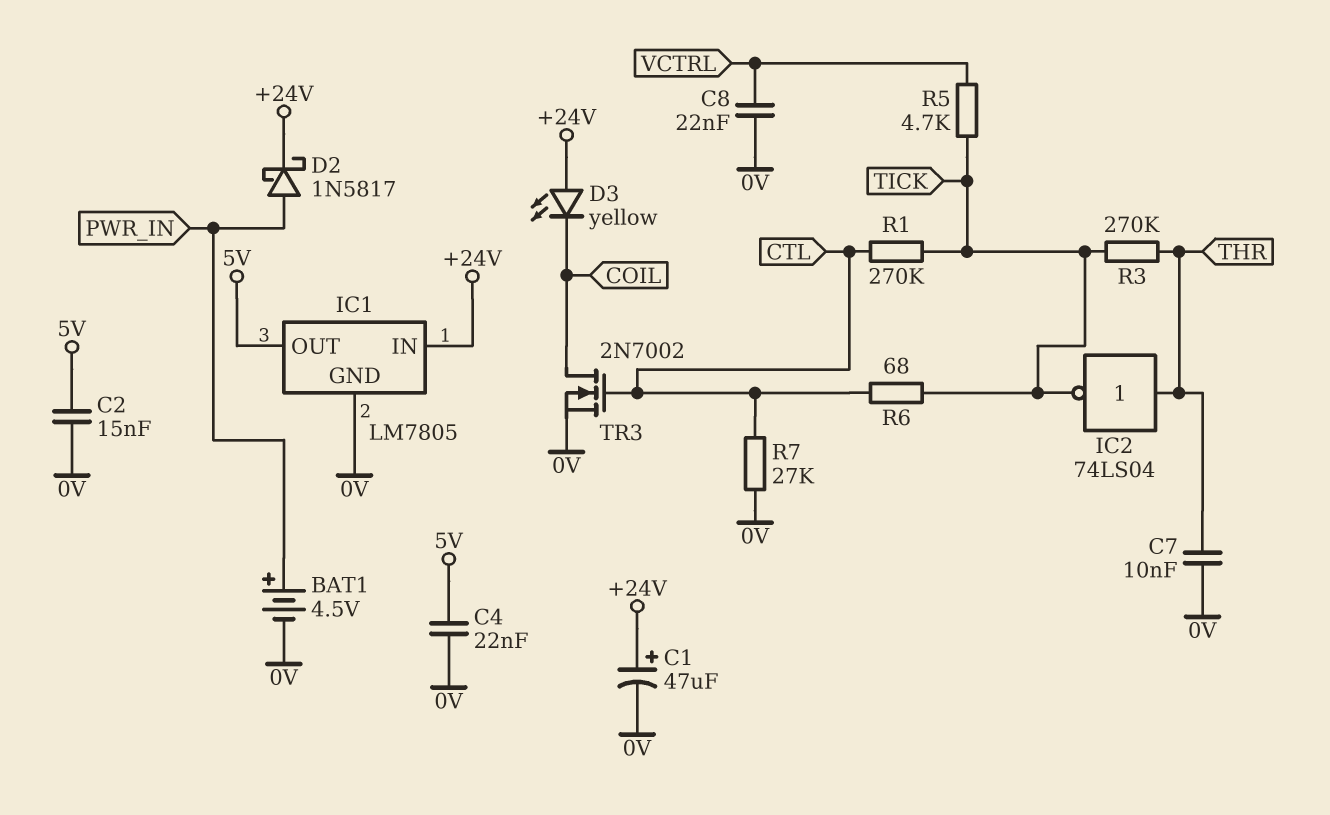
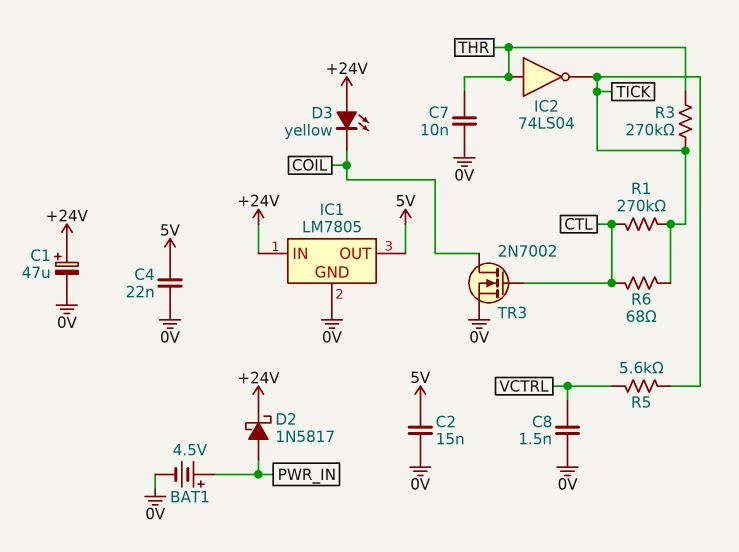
C8: 22nF (0V, VCTRL) -> 1.5nF (0V, VCTRL)
R5: 4.7k (TICK, VCTRL) -> 5.6k (TICK, VCTRL)
R7: 27k (0V, CTL) -> none

